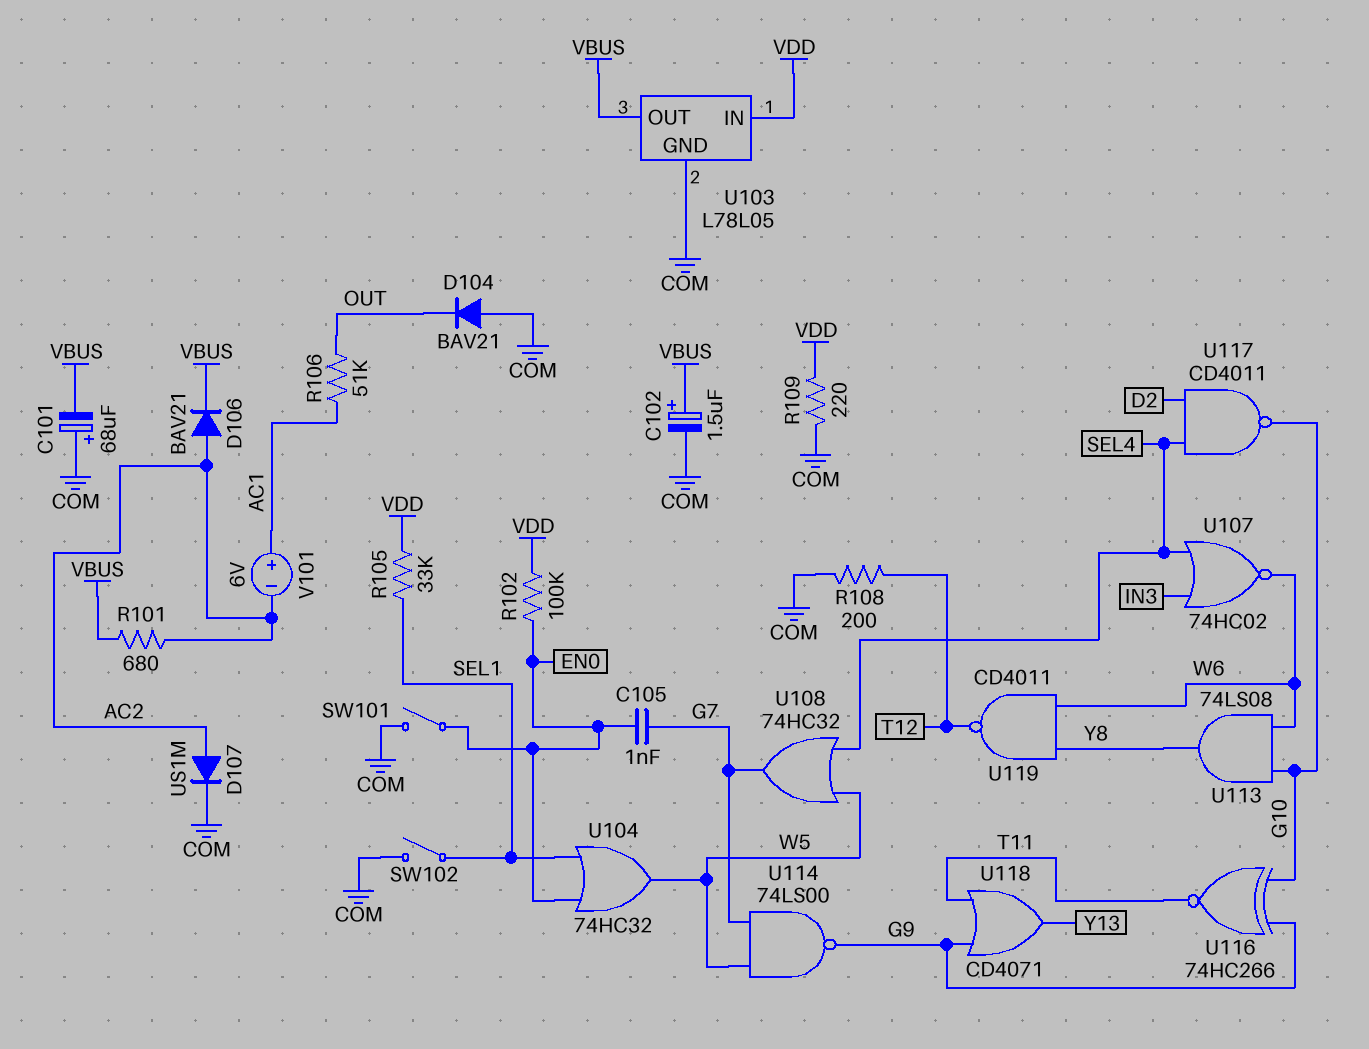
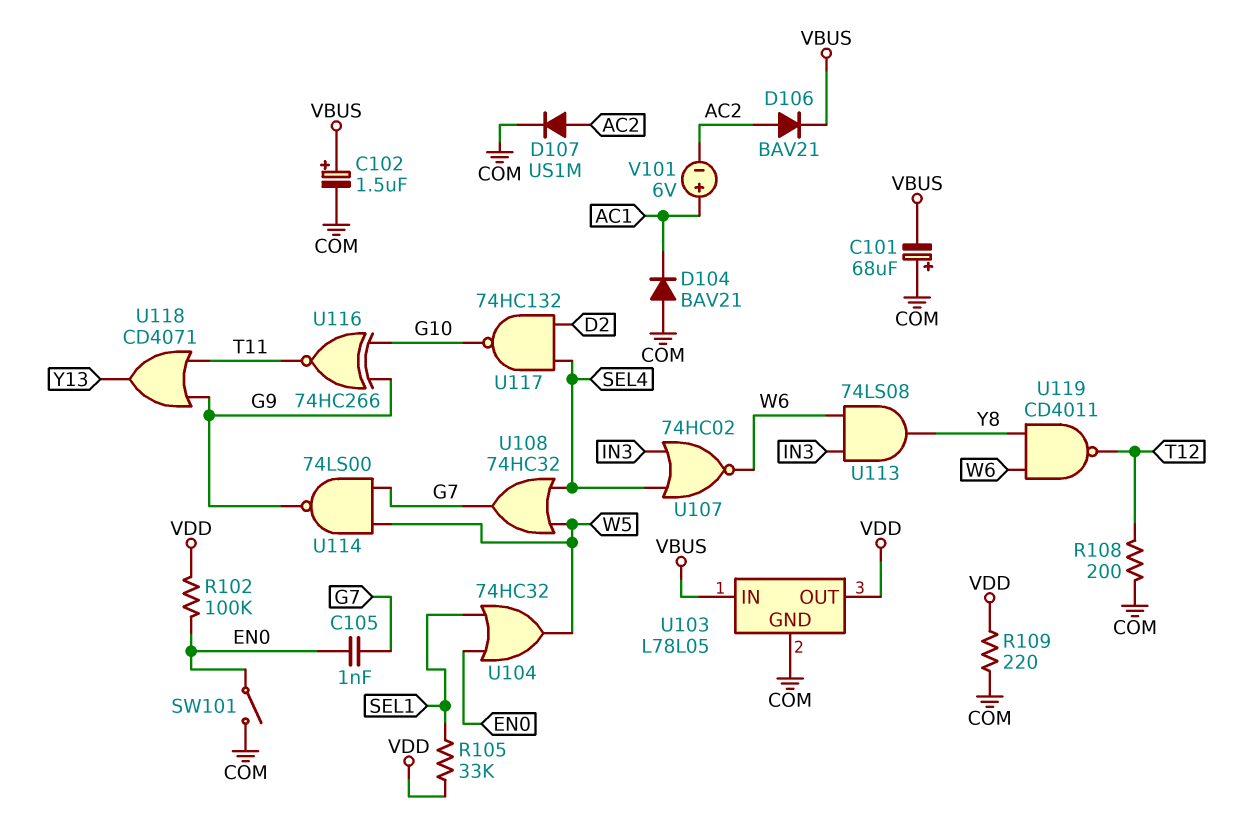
D104: diode BAV21 (A COM, K OUT) -> diode BAV21 (A COM, K AC1)
R101: 680 (AC2, VBUS) -> none
R106: 51k (AC1, OUT) -> none
SW102: switch (COM, SEL1) -> none
U103 pin IN: VDD -> VBUS
U103 pin OUT: VBUS -> VDD
U113: AND 74LS08 (in G10, in W6, out Y8) -> AND 74LS08 (in IN3, in W6, out Y8)
U117: NAND CD4011 (in D2, in SEL4, out G10) -> NAND 74HC132 (in D2, in SEL4, out G10)

